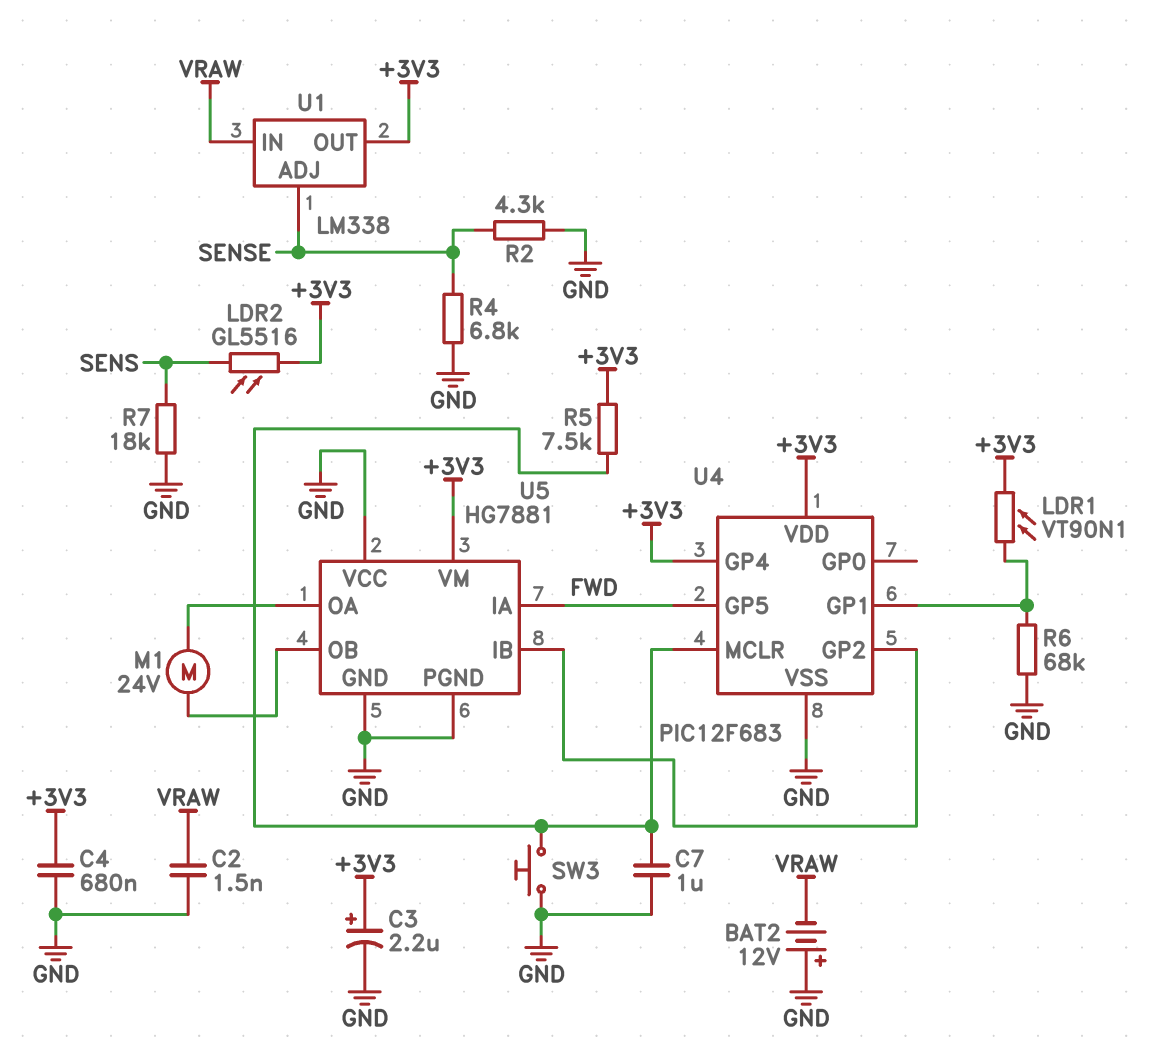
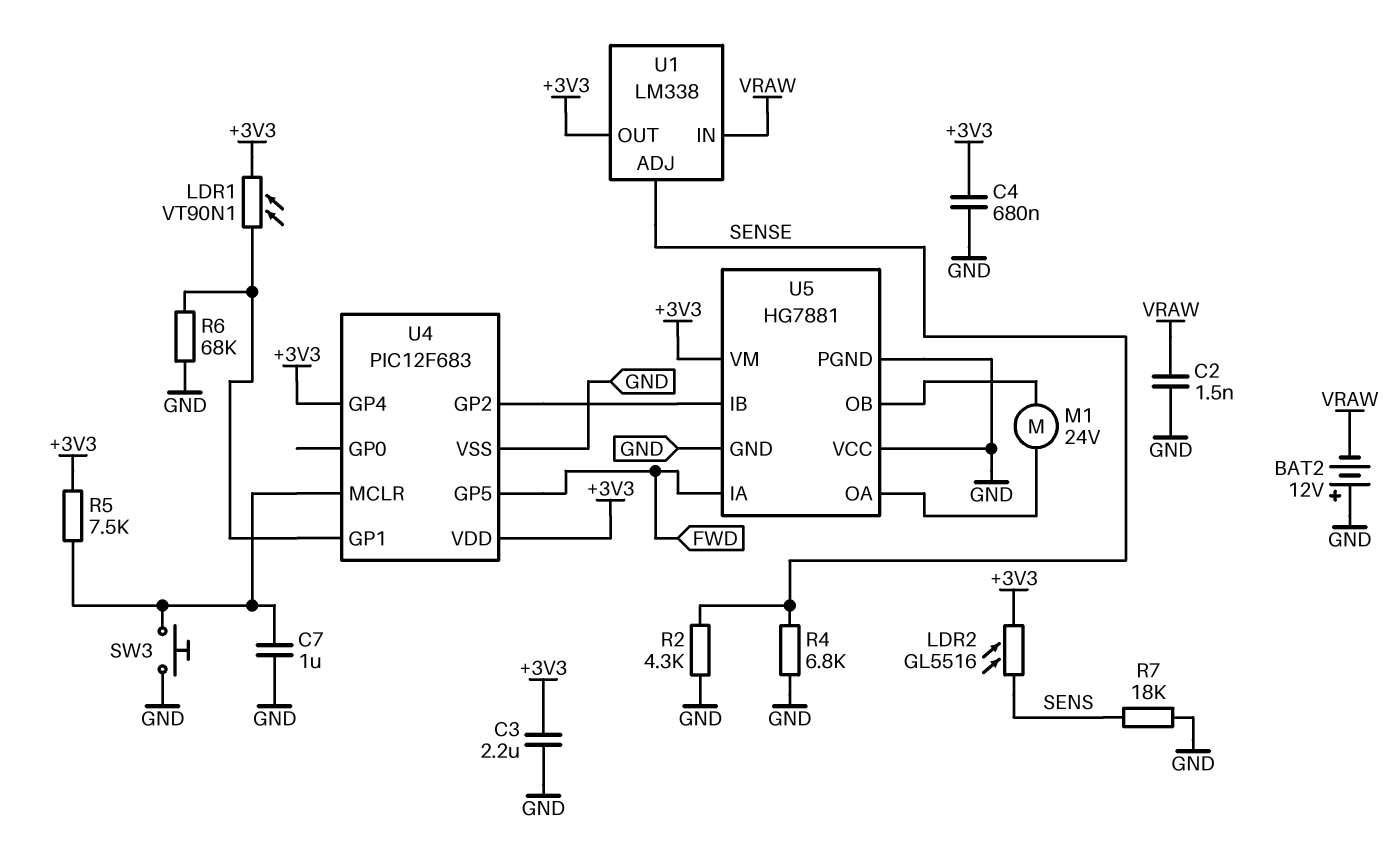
C3: 2.2uF (plus +3V3, minus GND) -> 2.2uF (+3V3, GND)

